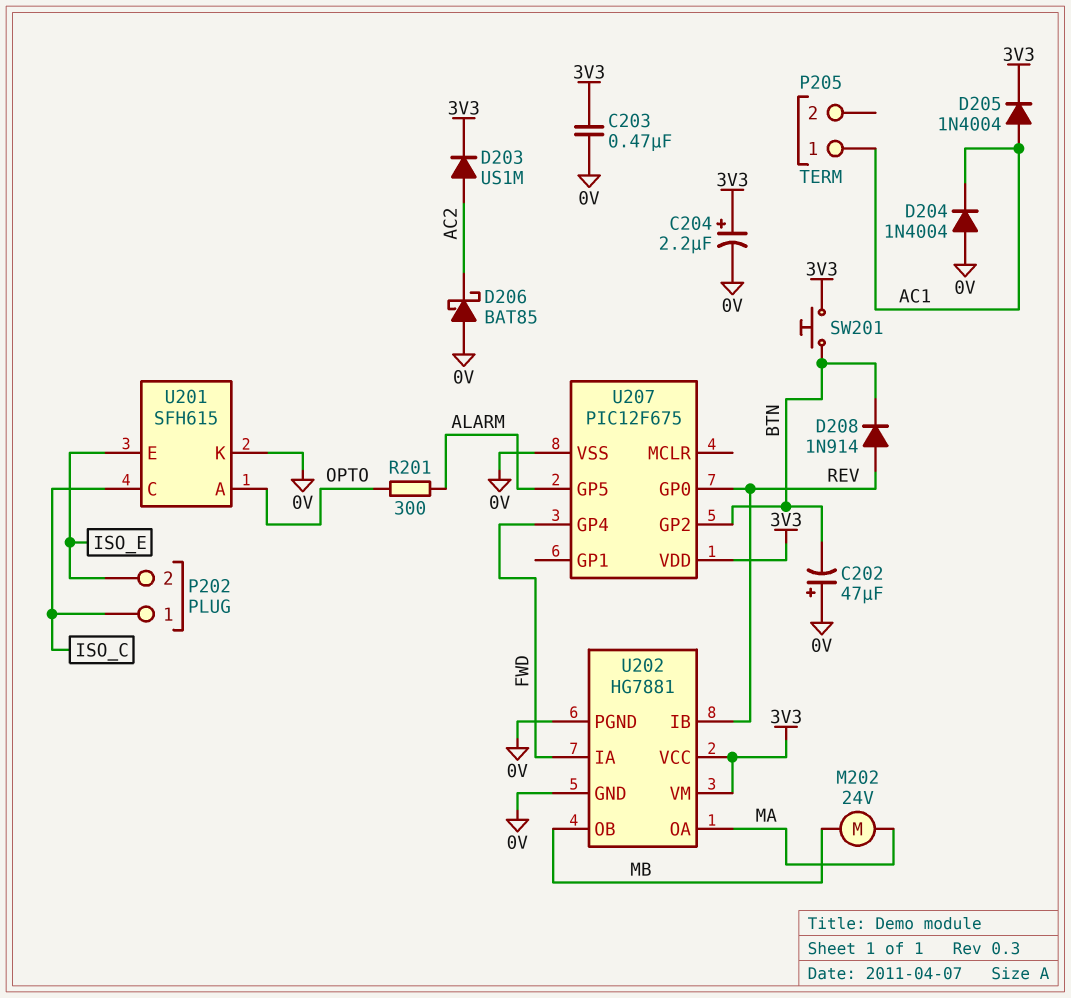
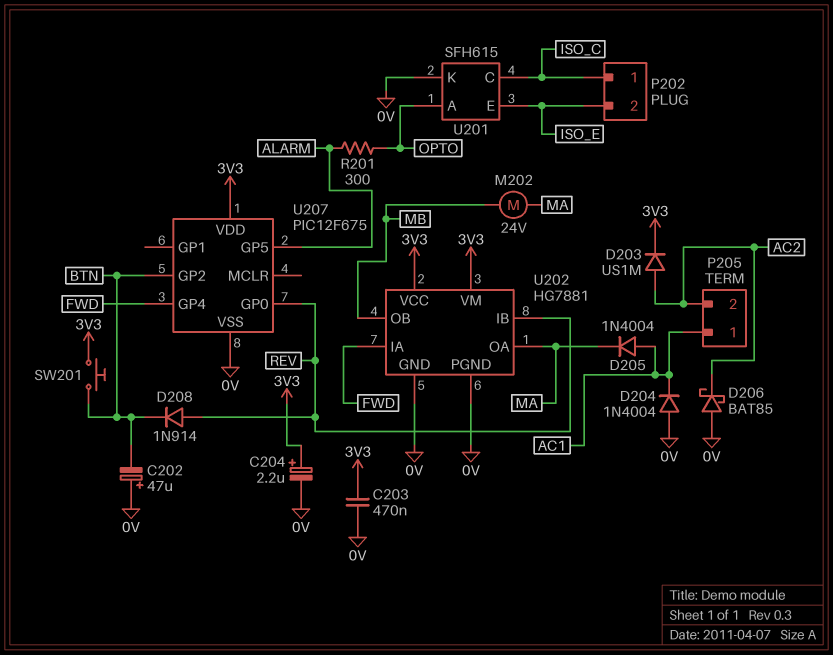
D205: diode 1N4004 (A AC1, K 3V3) -> diode 1N4004 (A AC1, K MA)
P205 pin 2: none -> AC2

